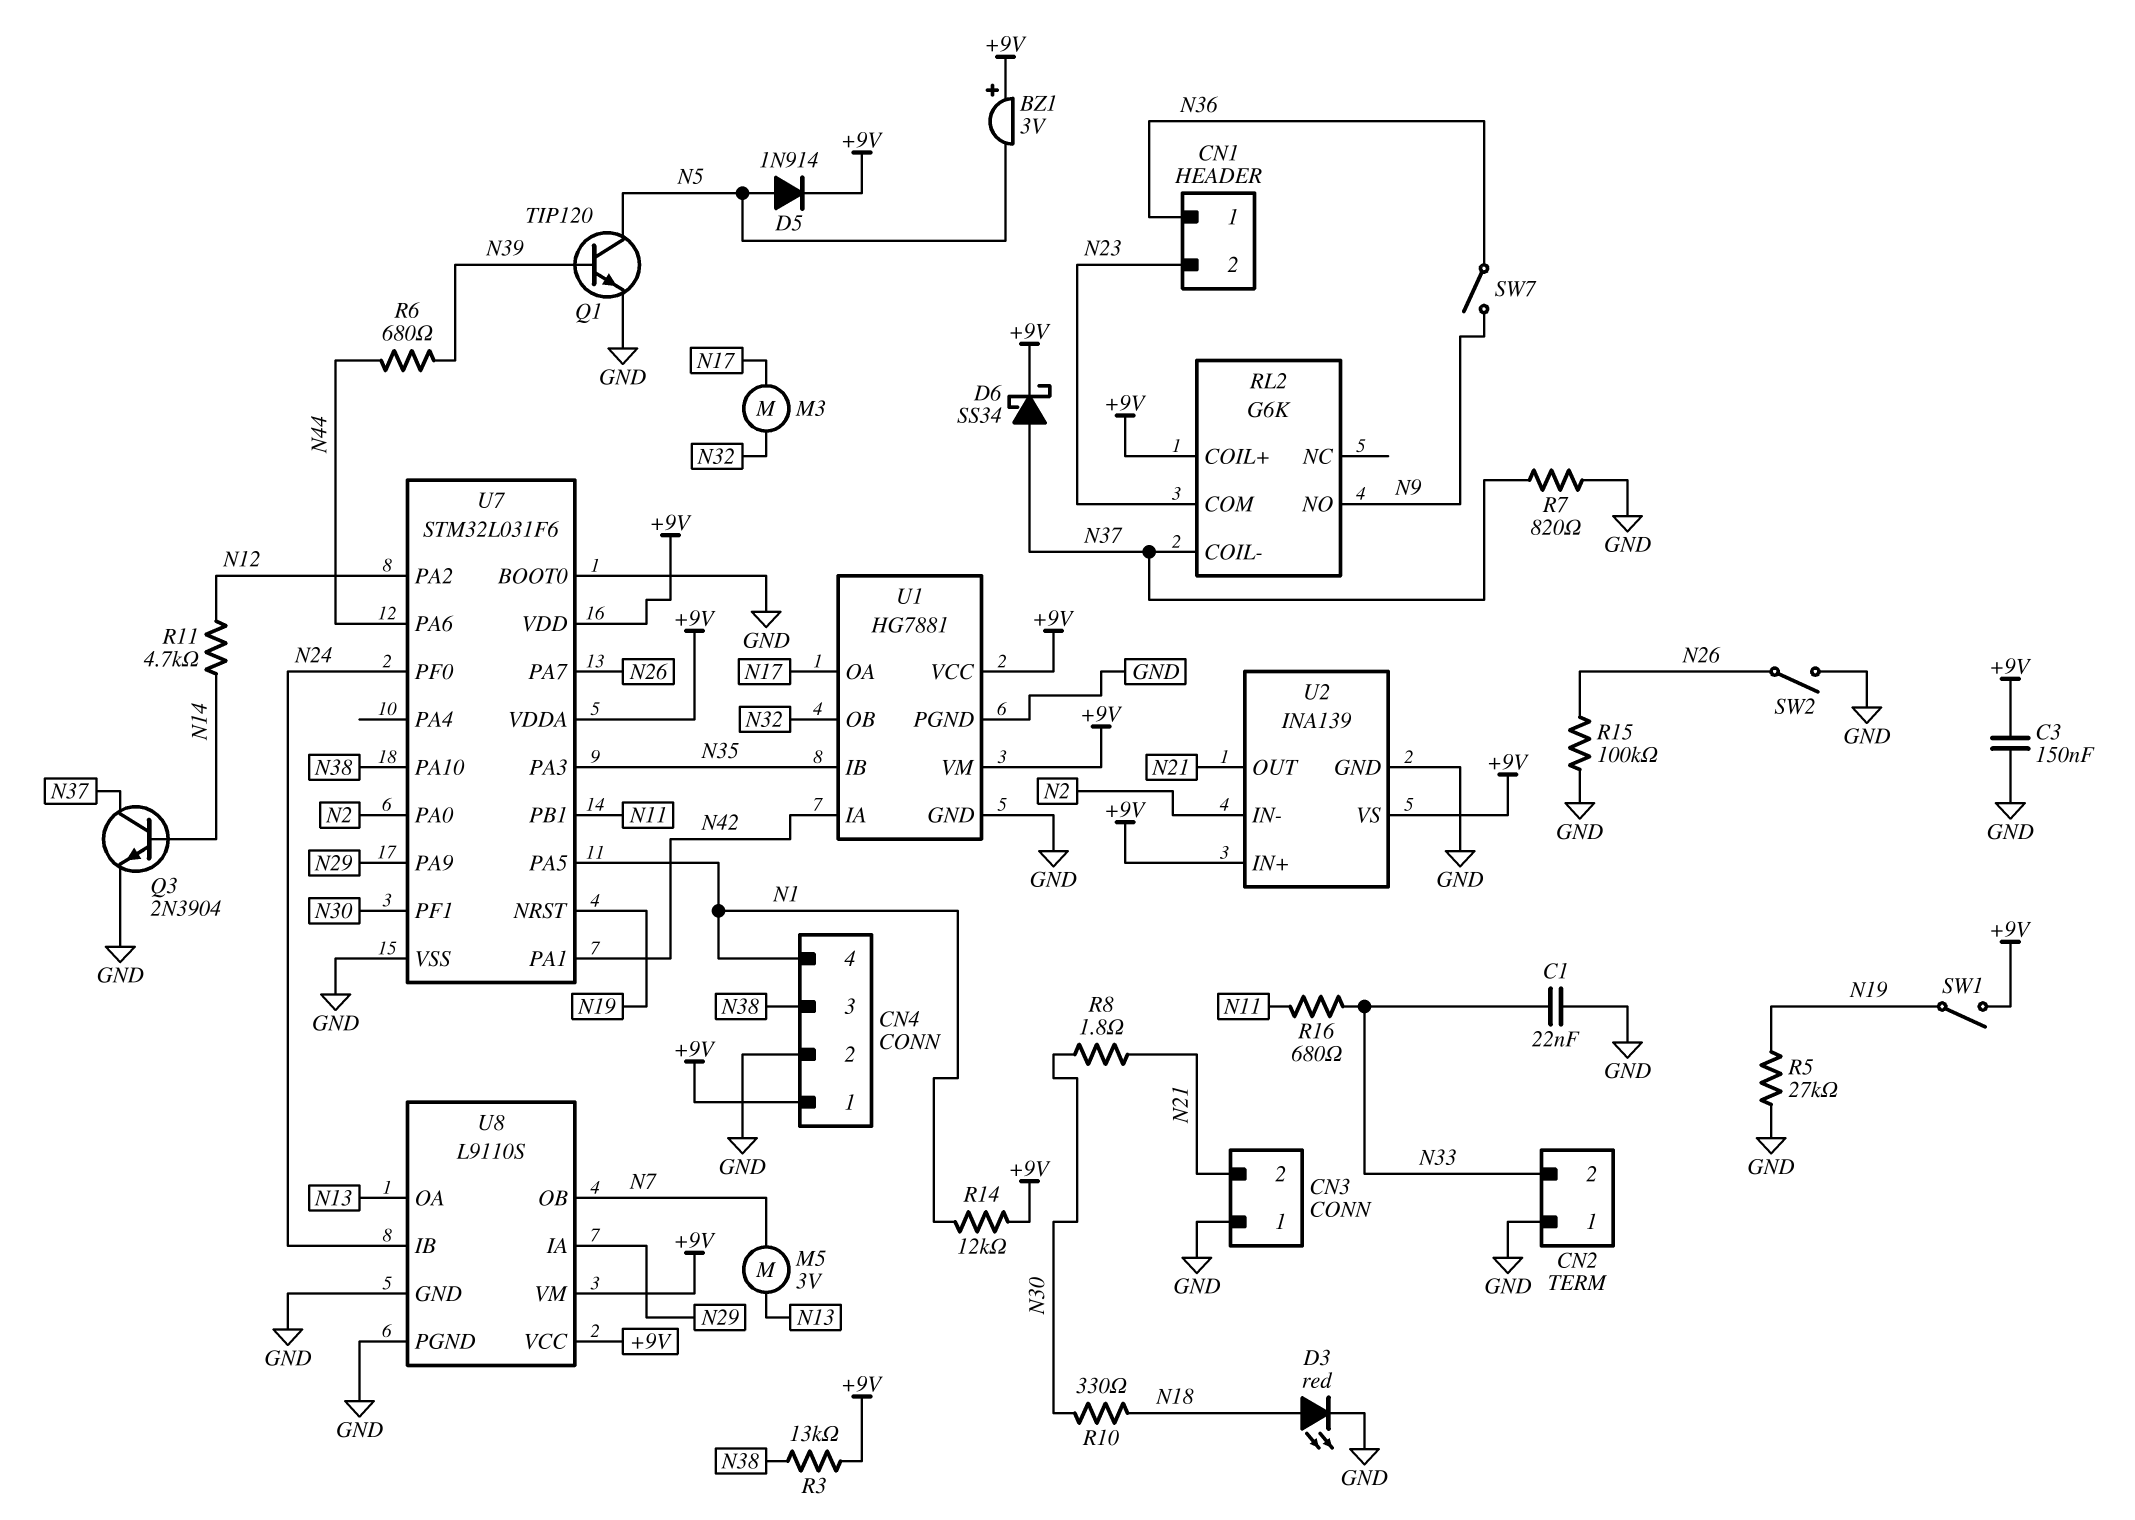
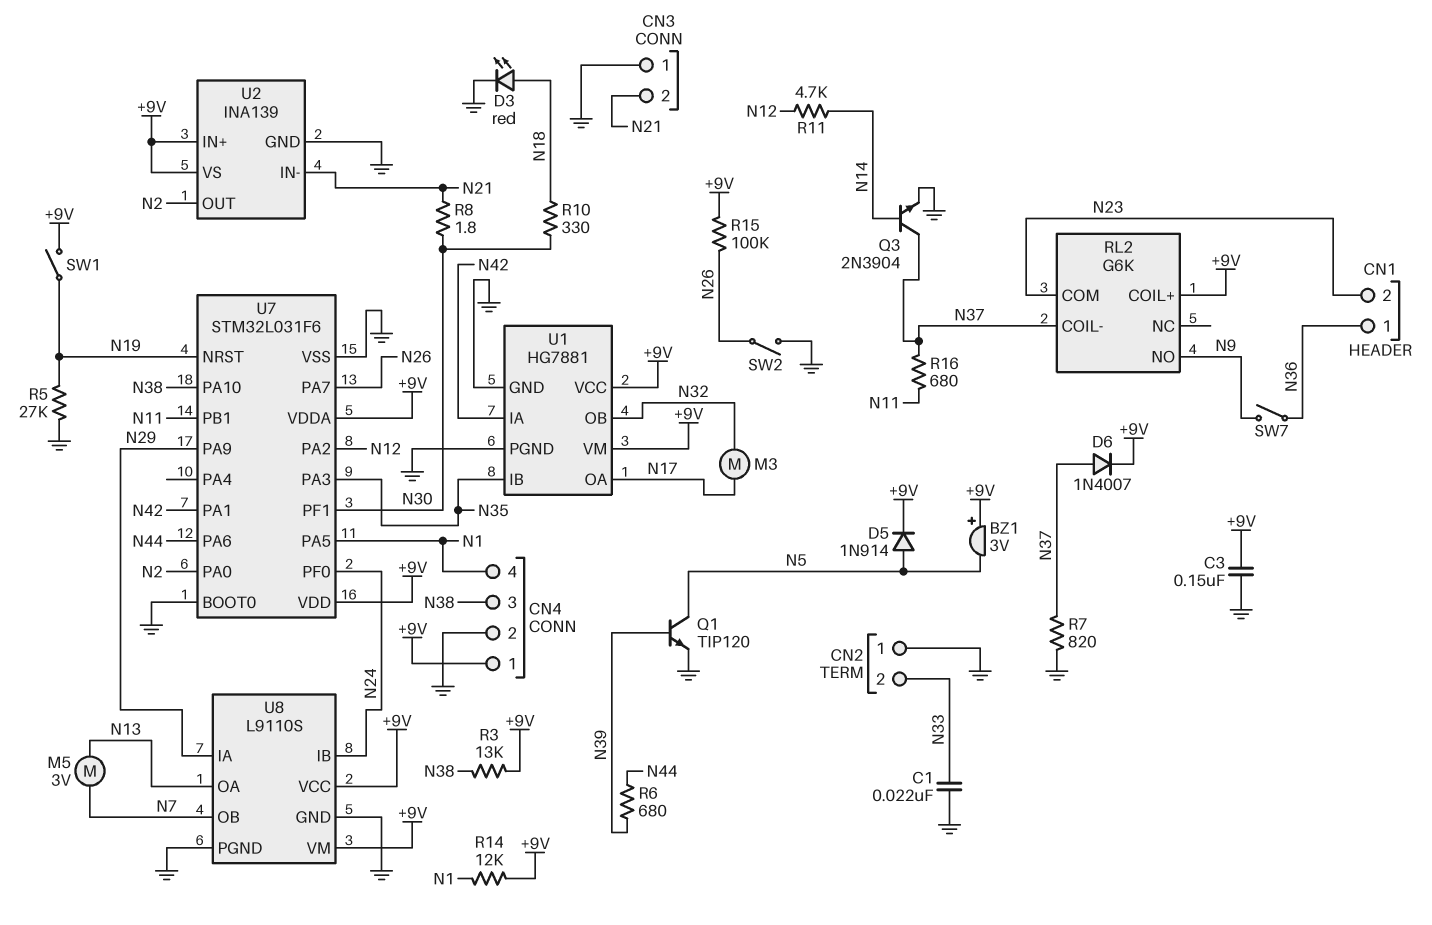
D6: schottky SS34 (A N37, K +9V) -> diode 1N4007 (A N37, K +9V)
R15: 100k (GND, N26) -> 100k (+9V, N26)
R16: 680 (N11, N33) -> 680 (N11, N37)
U2 pin IN-: N2 -> N21
U2 pin OUT: N21 -> N2

